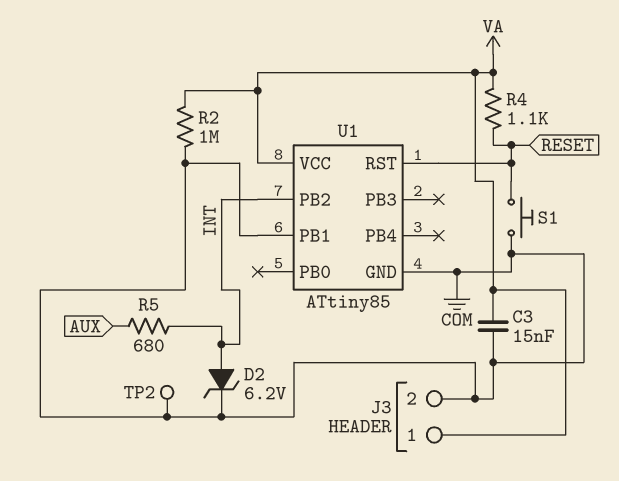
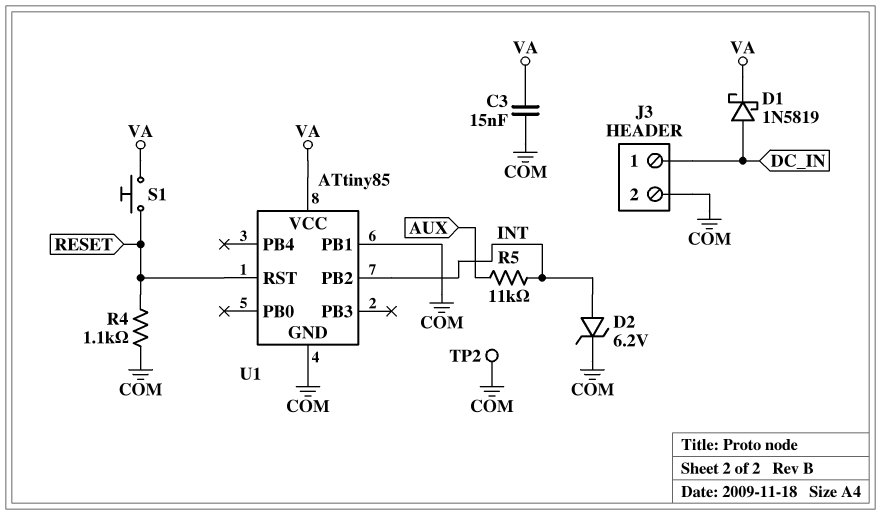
D1: none -> schottky 1N5819 (A DC_IN, K VA)
J3 pin 1: VA -> DC_IN
R2: 1M (COM, VA) -> none
R4: 1.1k (RESET, VA) -> 1.1k (COM, RESET)
R5: 680 (AUX, INT) -> 11k (AUX, INT)
S1: button (COM, RESET) -> button (RESET, VA)

